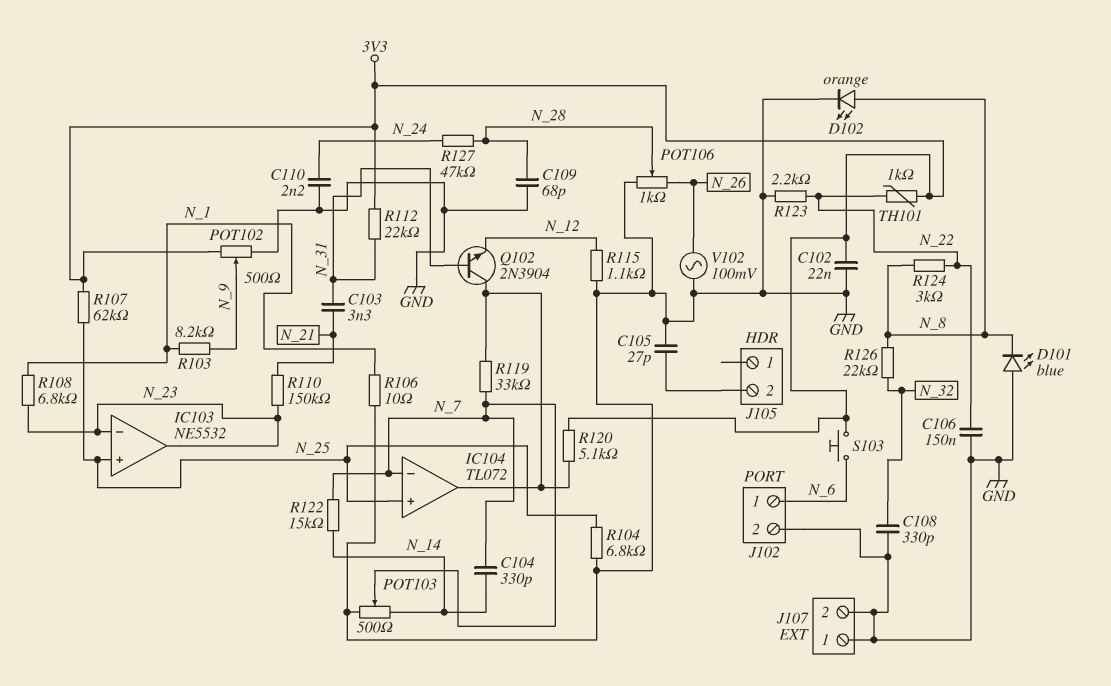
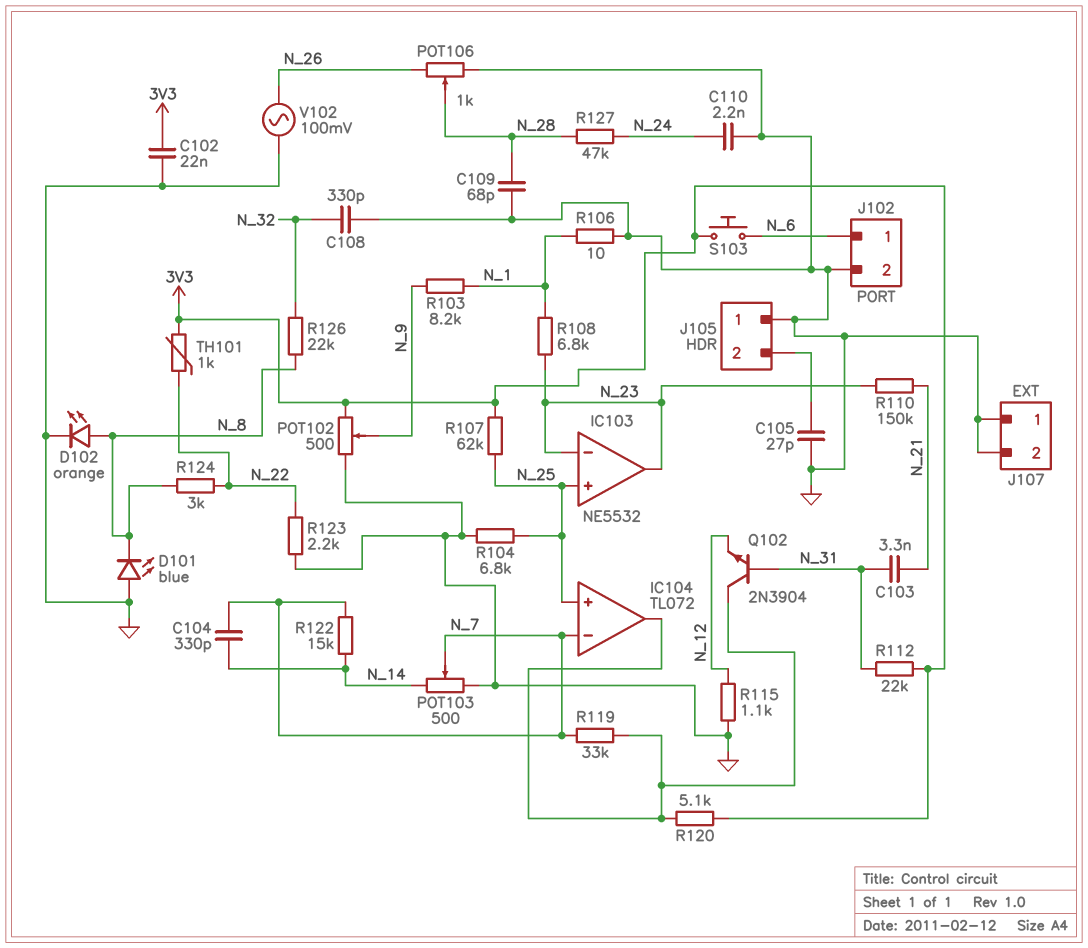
C106: 150nF (GND, N_22) -> none
J105 pin 1: none -> GND

